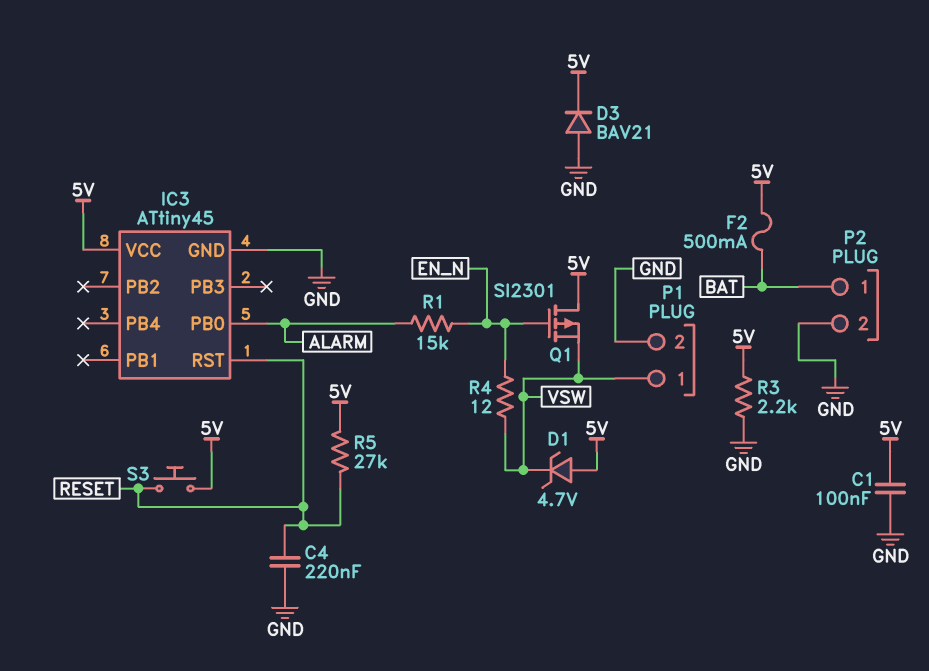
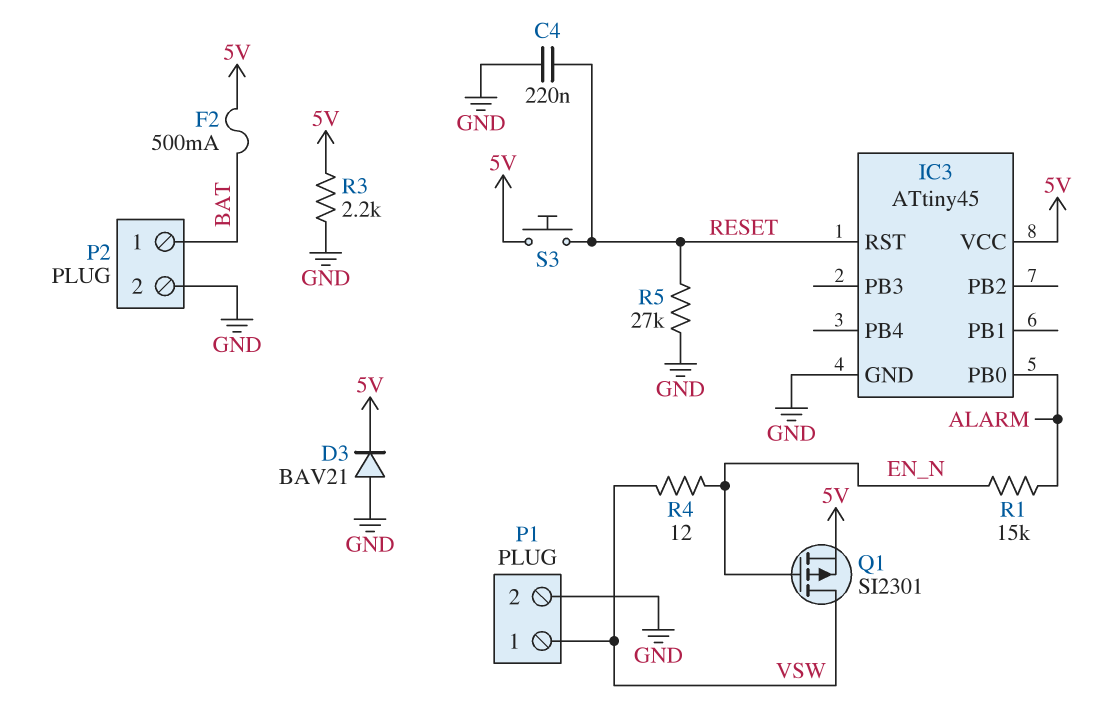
C1: 100nF (5V, GND) -> none
D1: zener 4.7V (A 5V, K VSW) -> none
Q1: PMOS SI2301 (G EN_N, D 5V, S VSW) -> PMOS SI2301 (G EN_N, D VSW, S 5V)
R5: 27k (5V, RESET) -> 27k (GND, RESET)

